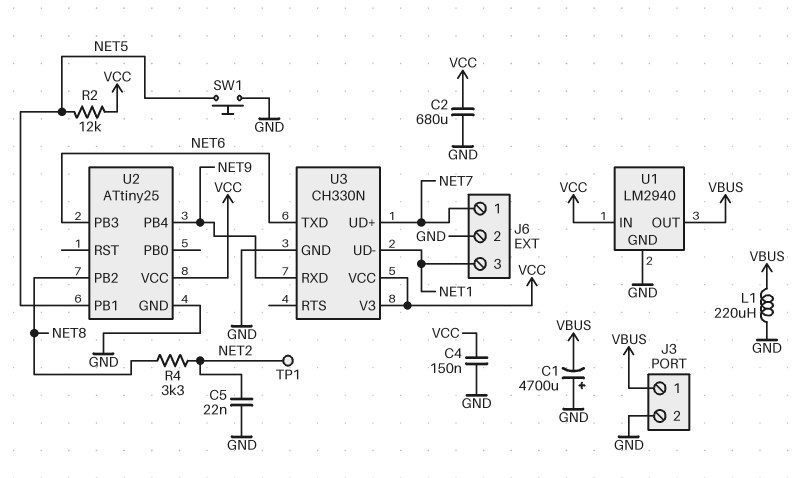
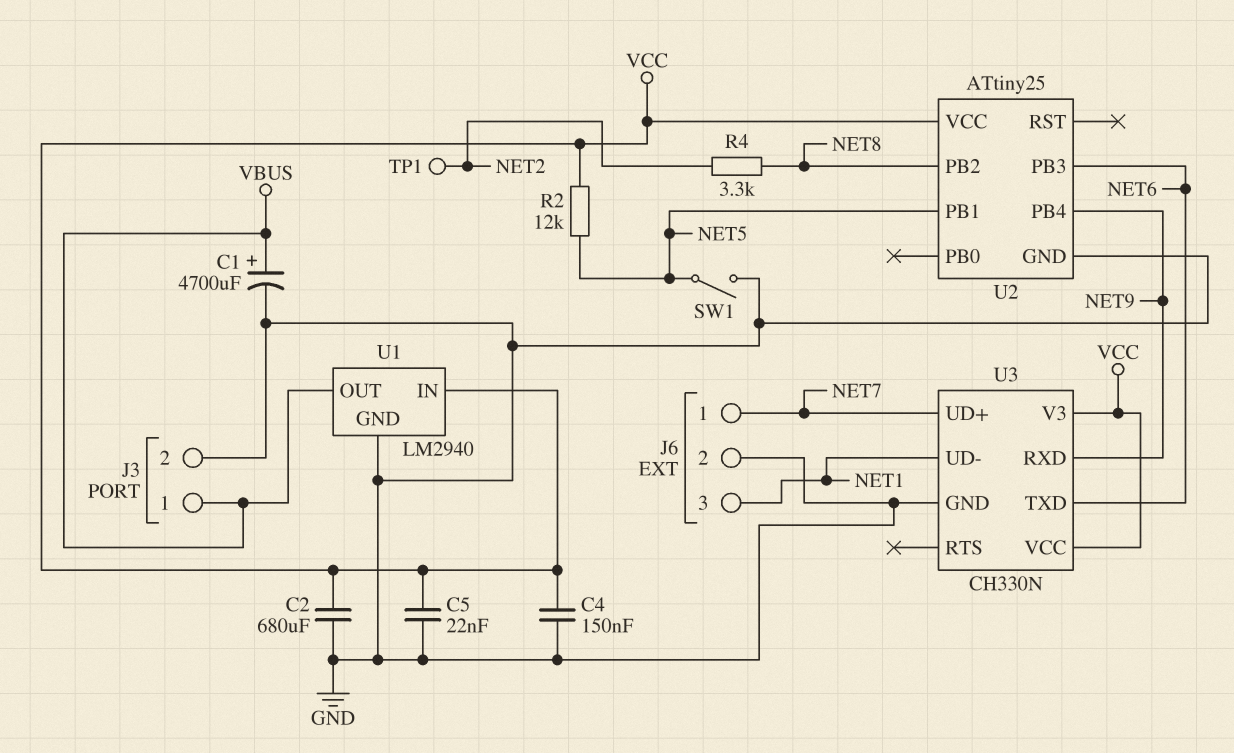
C1: 4700uF (plus GND, minus VBUS) -> 4700uF (plus VBUS, minus GND)
C5: 22nF (GND, NET2) -> 22nF (GND, VCC)
L1: 220uH (GND, VBUS) -> none
SW1: button (GND, NET5) -> switch (GND, NET5)

